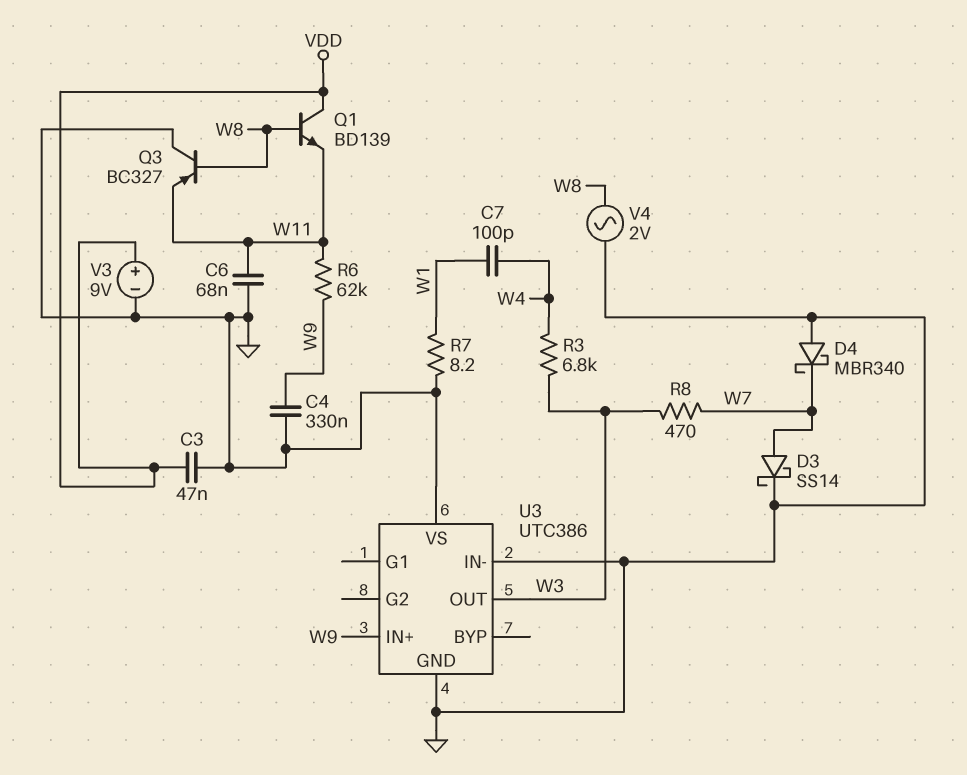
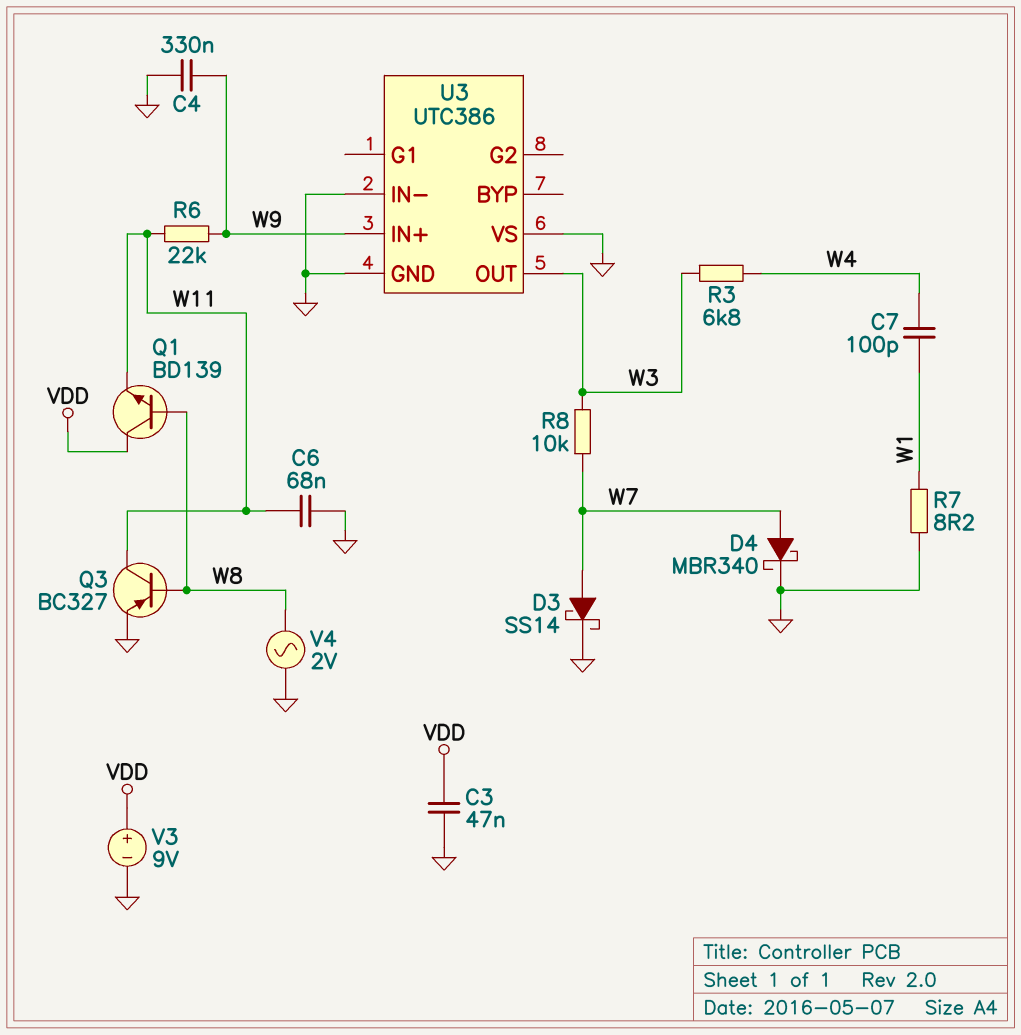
D4: schottky MBR340 (A GND, K W7) -> schottky MBR340 (A W7, K GND)
Q3: PNP BC327 (B W8, C GND, E W11) -> PNP BC327 (B W8, C W11, E GND)
R6: 62k (W9, W11) -> 22k (W9, W11)
R8: 470 (W3, W7) -> 10k (W3, W7)

